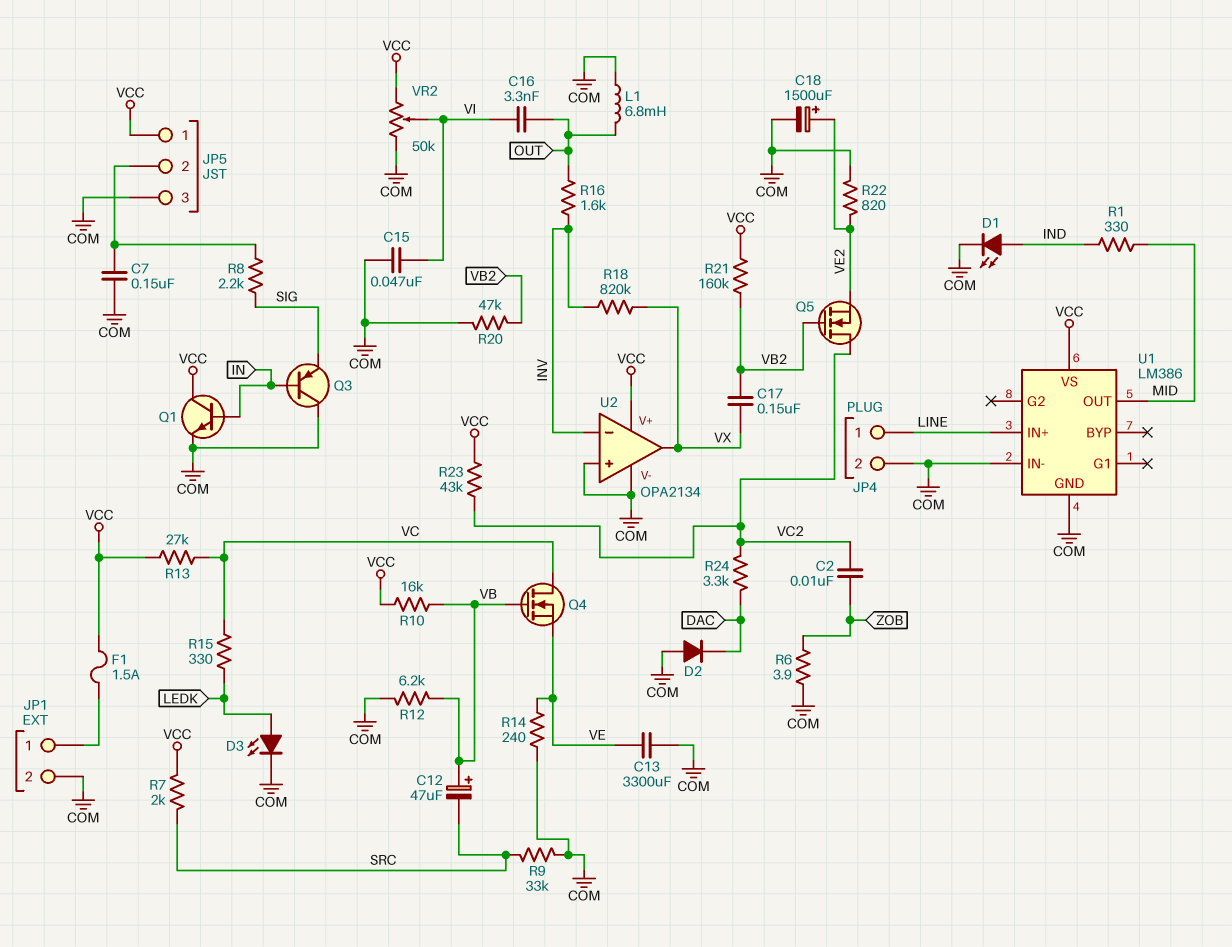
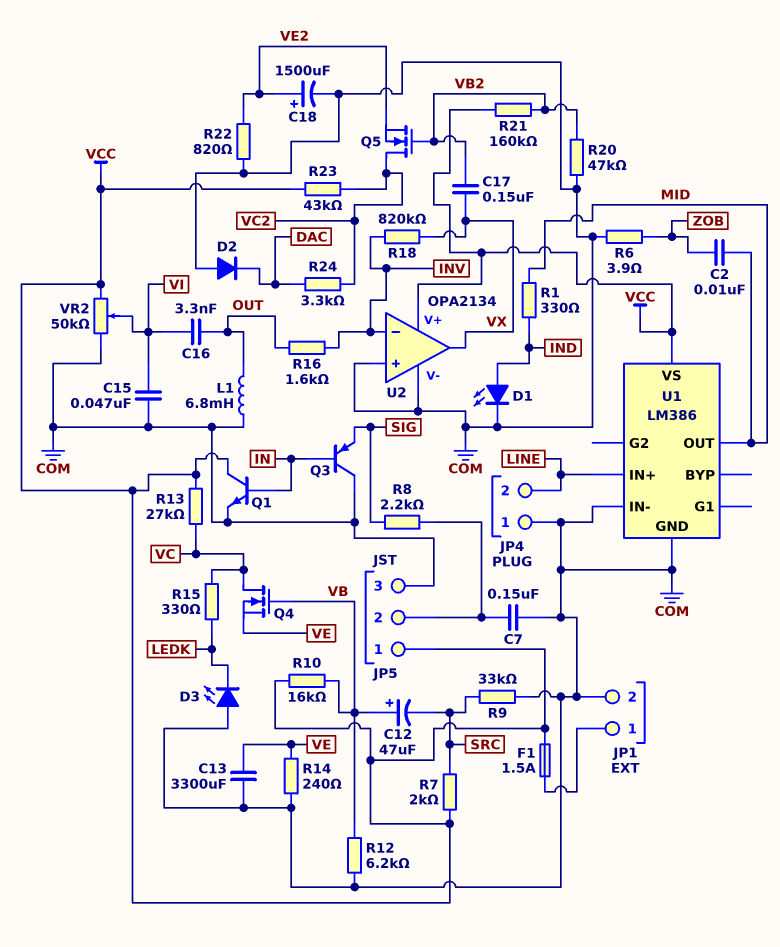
C2: 10nF (VC2, ZOB) -> 10nF (MID, ZOB)
D3: LED (A LEDK, K COM) -> LED (A COM, K LEDK)
JP4 pin 1: LINE -> COM
JP4 pin 2: COM -> LINE

